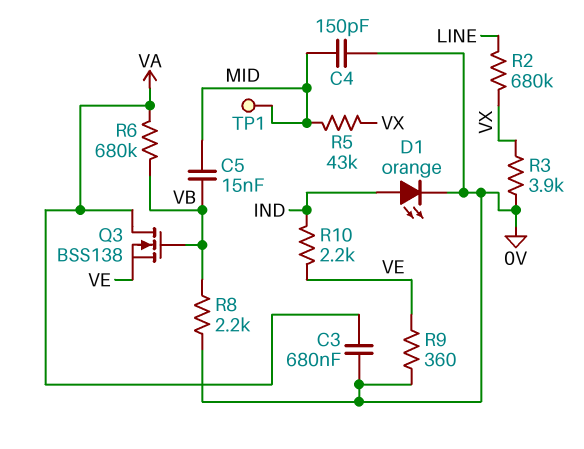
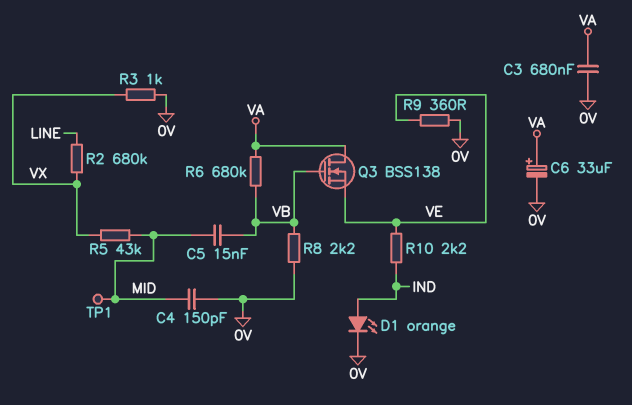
C6: none -> 33uF (plus VA, minus 0V)
R3: 3.9k (0V, VX) -> 1k (0V, VX)

